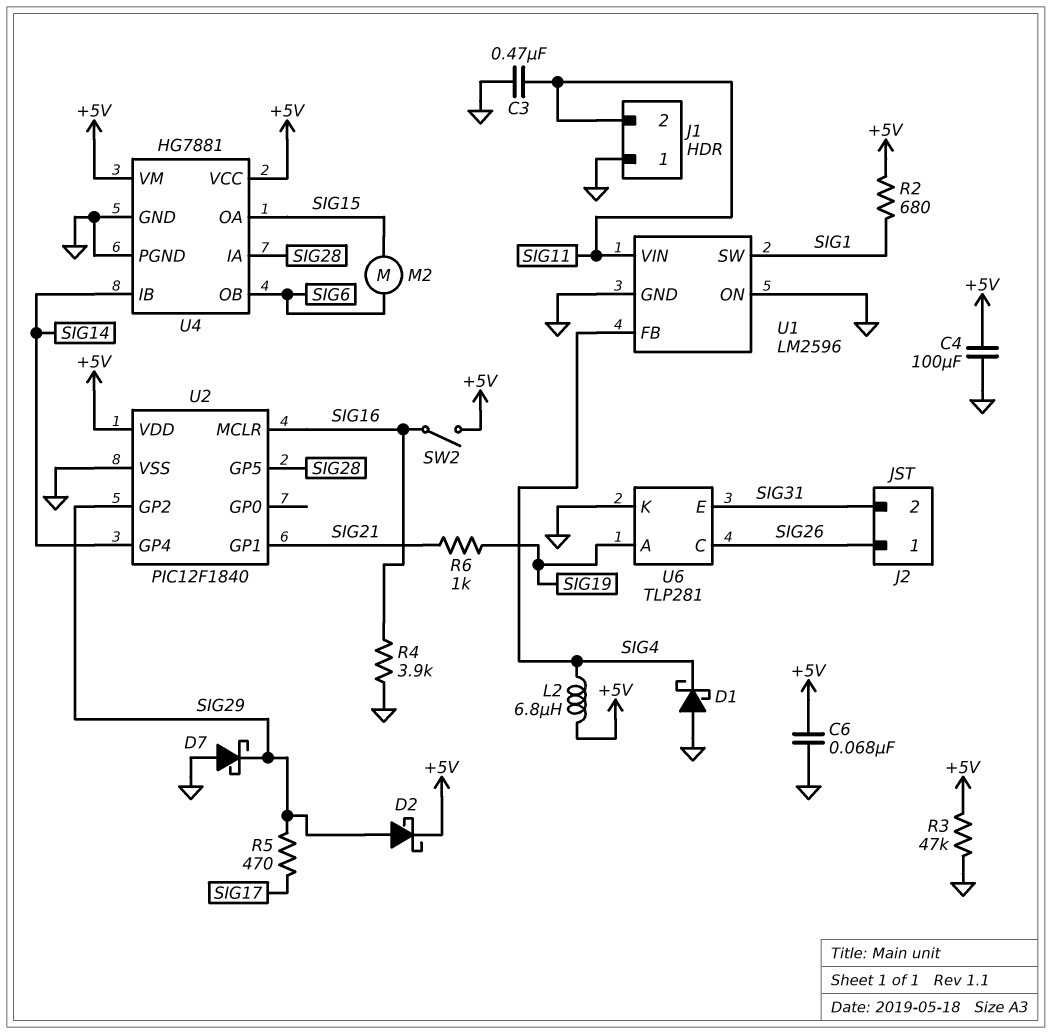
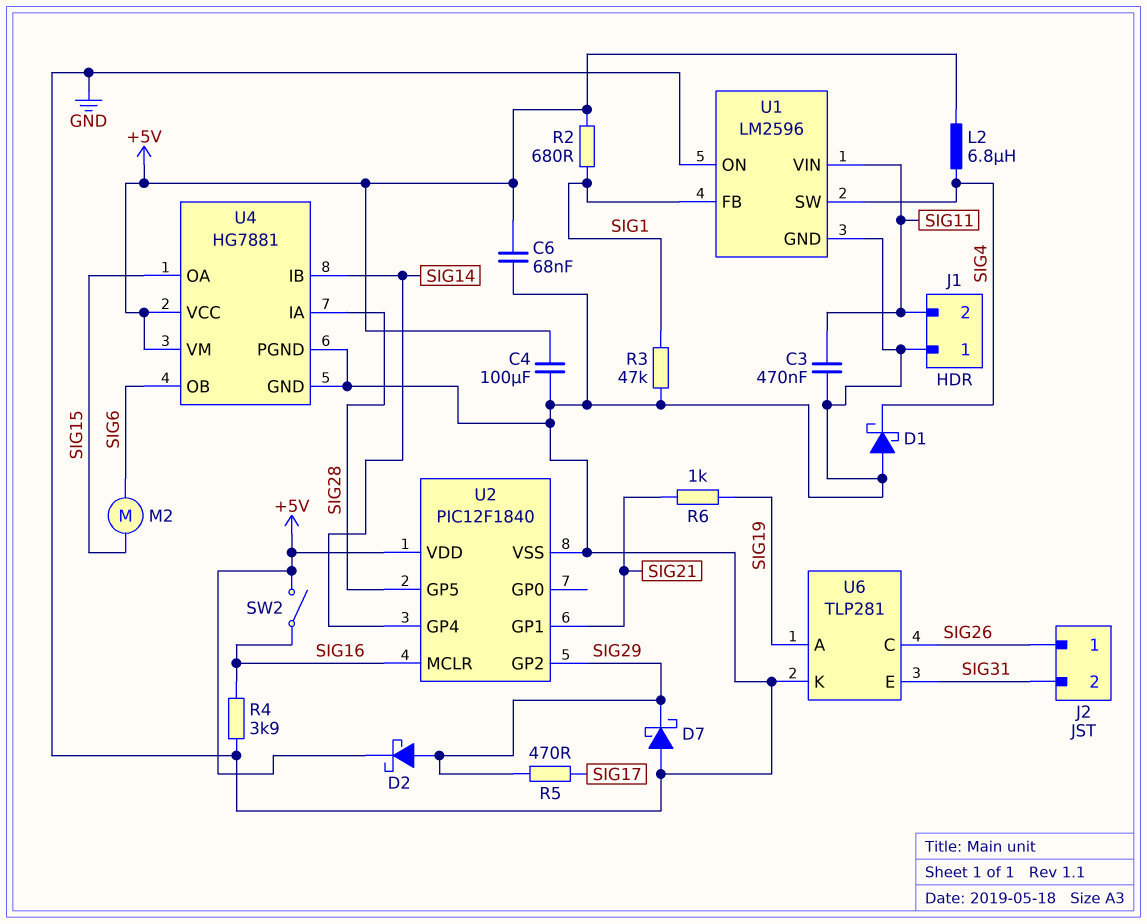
R3: 47k (+5V, GND) -> 47k (GND, SIG1)
U1 pin FB: SIG4 -> SIG1
U1 pin SW: SIG1 -> SIG4

